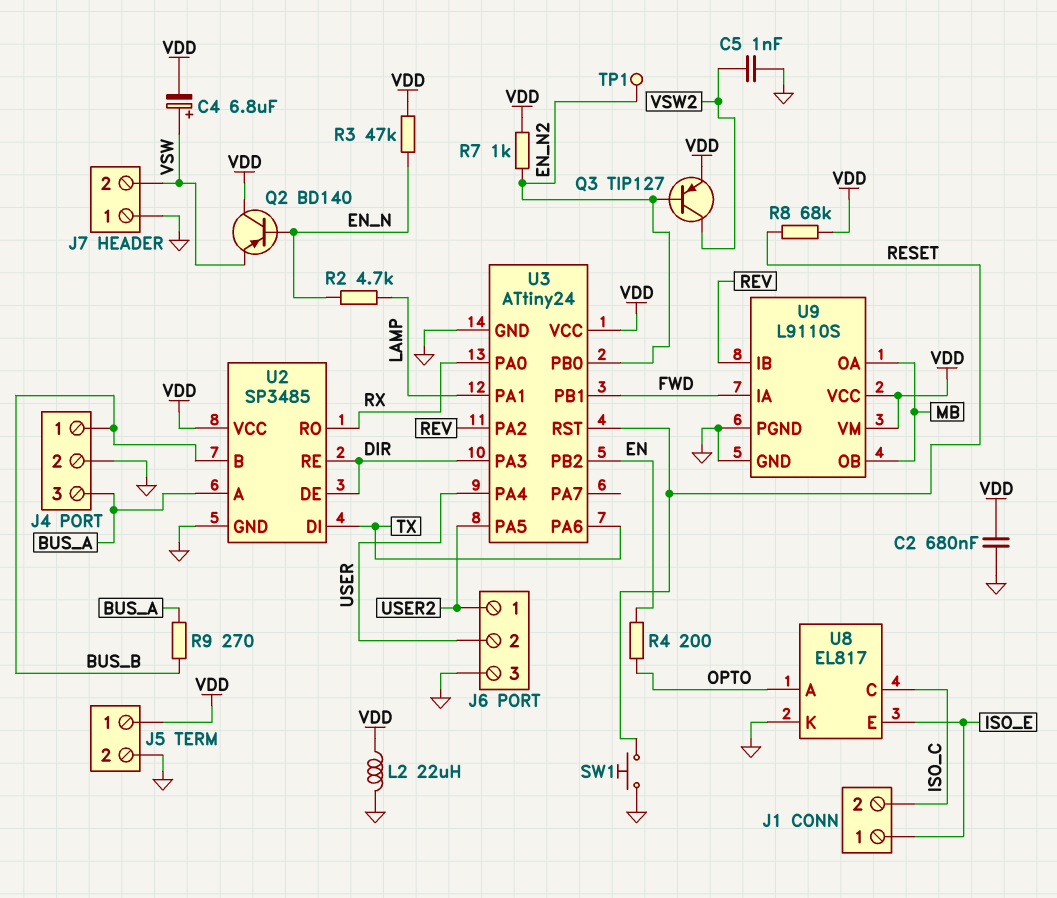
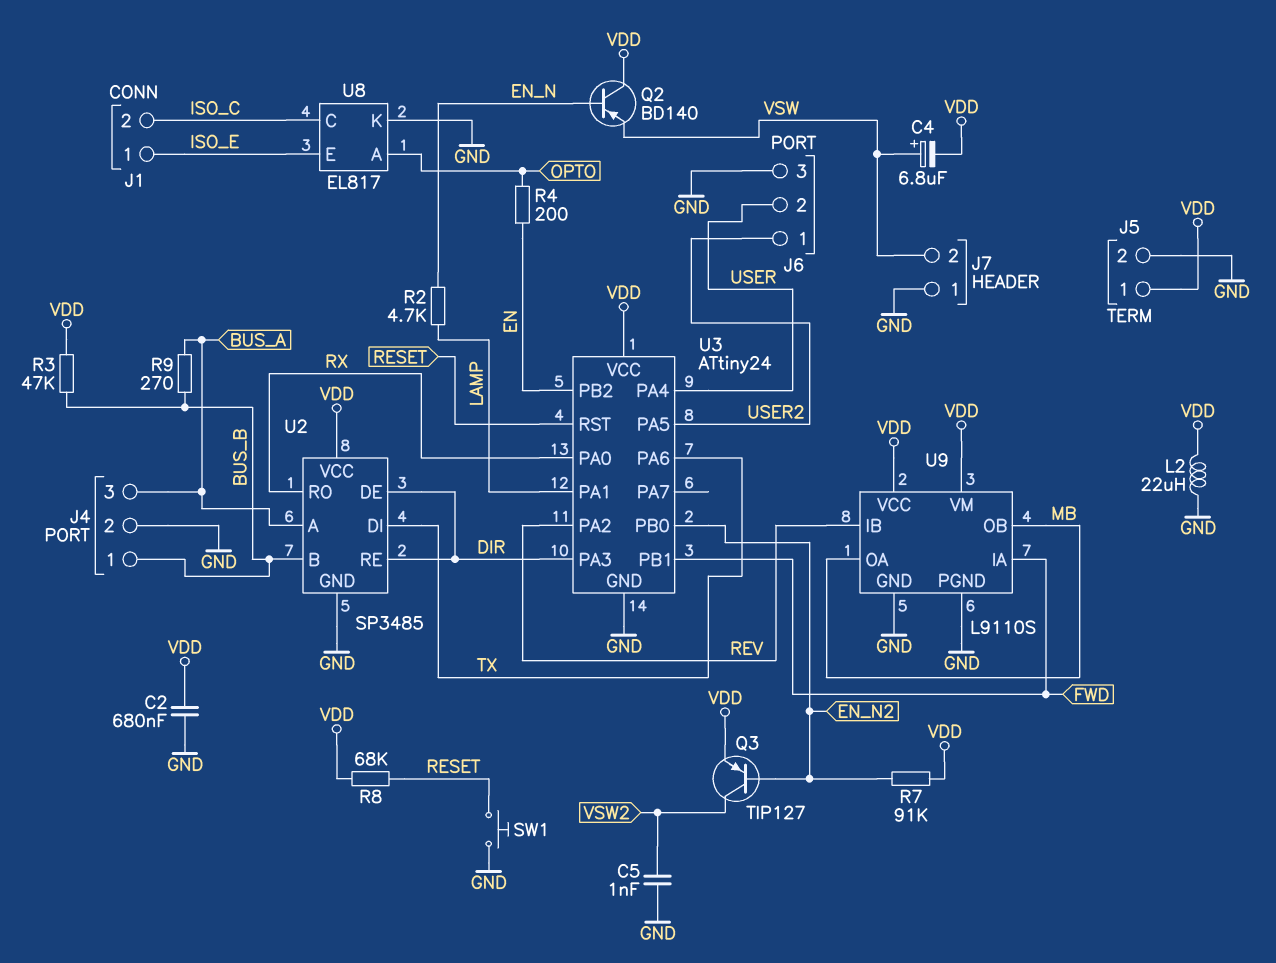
R3: 47k (EN_N, VDD) -> 47k (BUS_B, VDD)
R7: 1k (EN_N2, VDD) -> 91k (EN_N2, VDD)
TP1: test point (EN_N2) -> none

